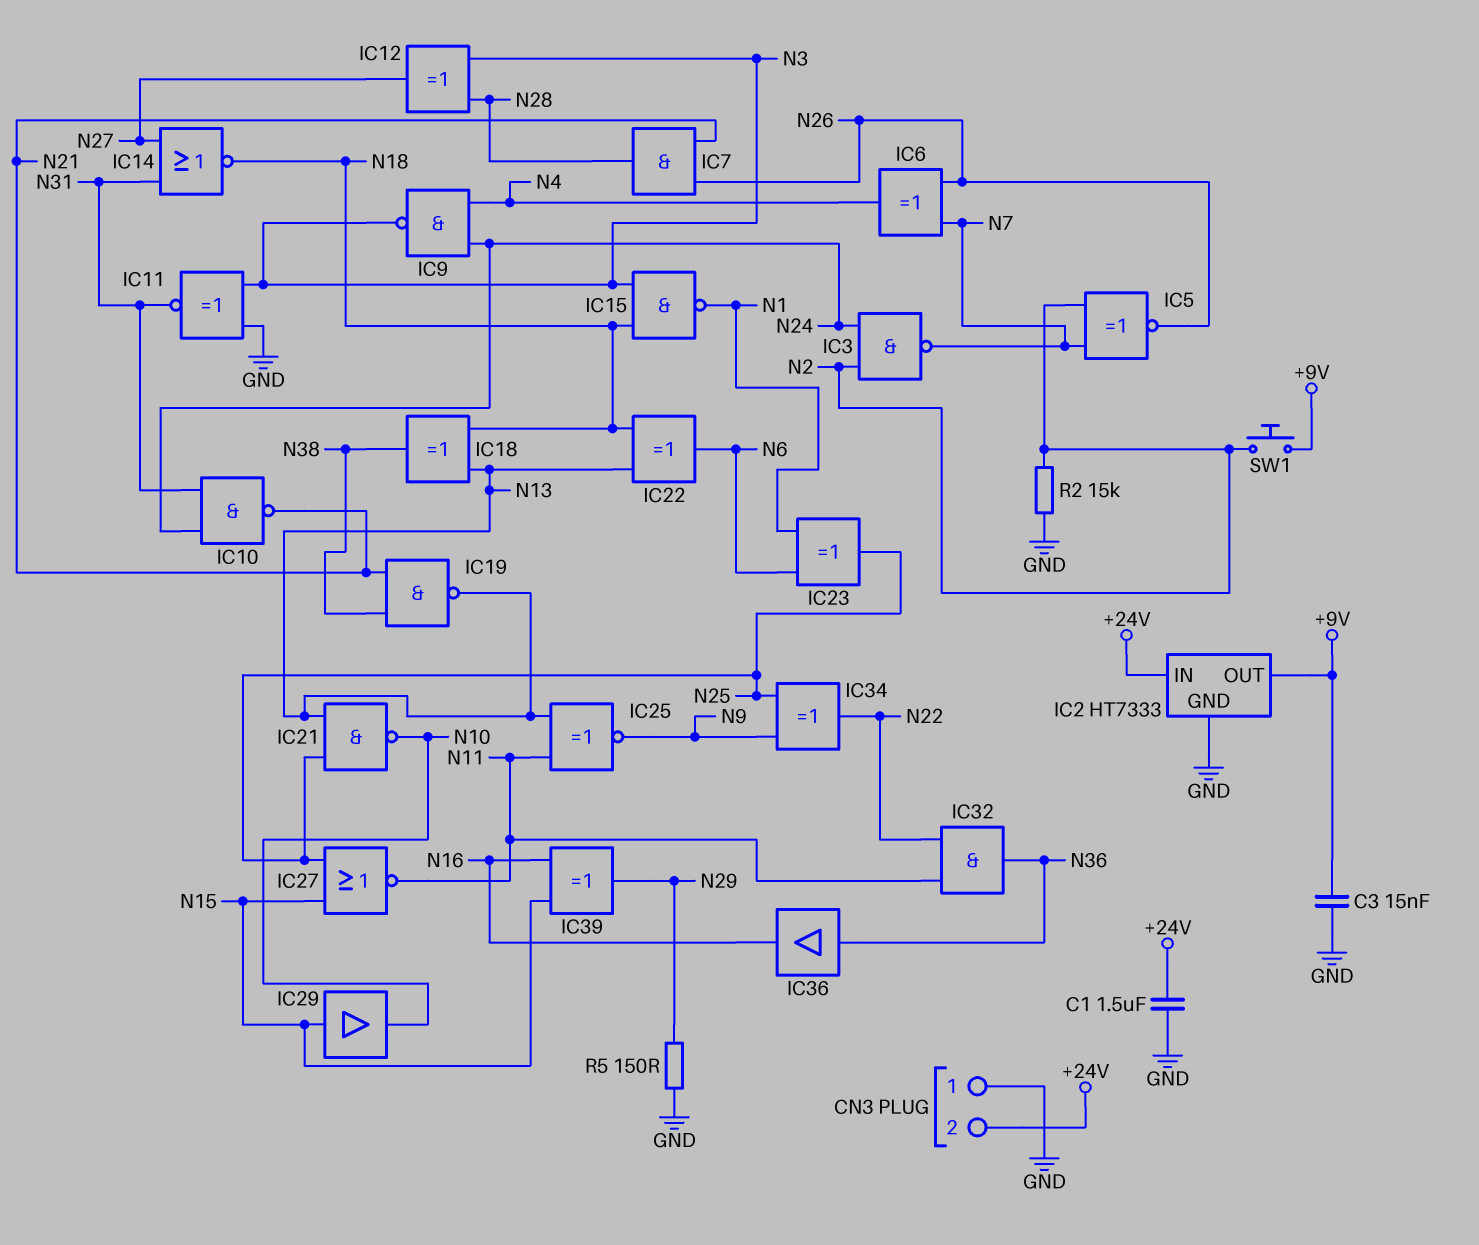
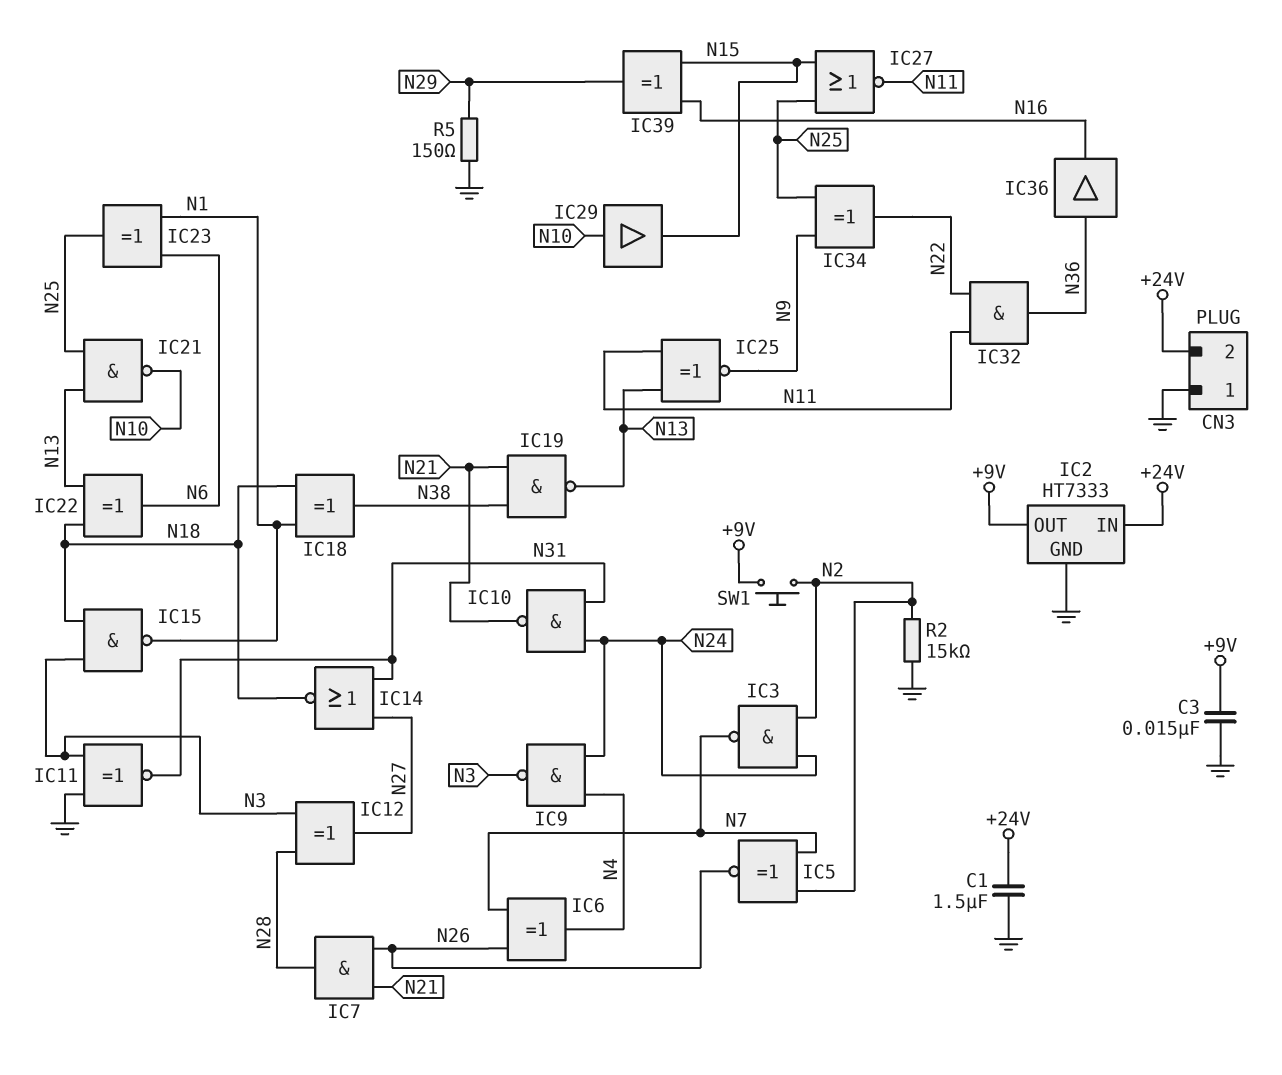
IC18: XOR (in N13, in N18, out N38) -> XOR (in N1, in N18, out N38)
IC29: buffer (in N15, out N10) -> buffer (in N10, out N15)

